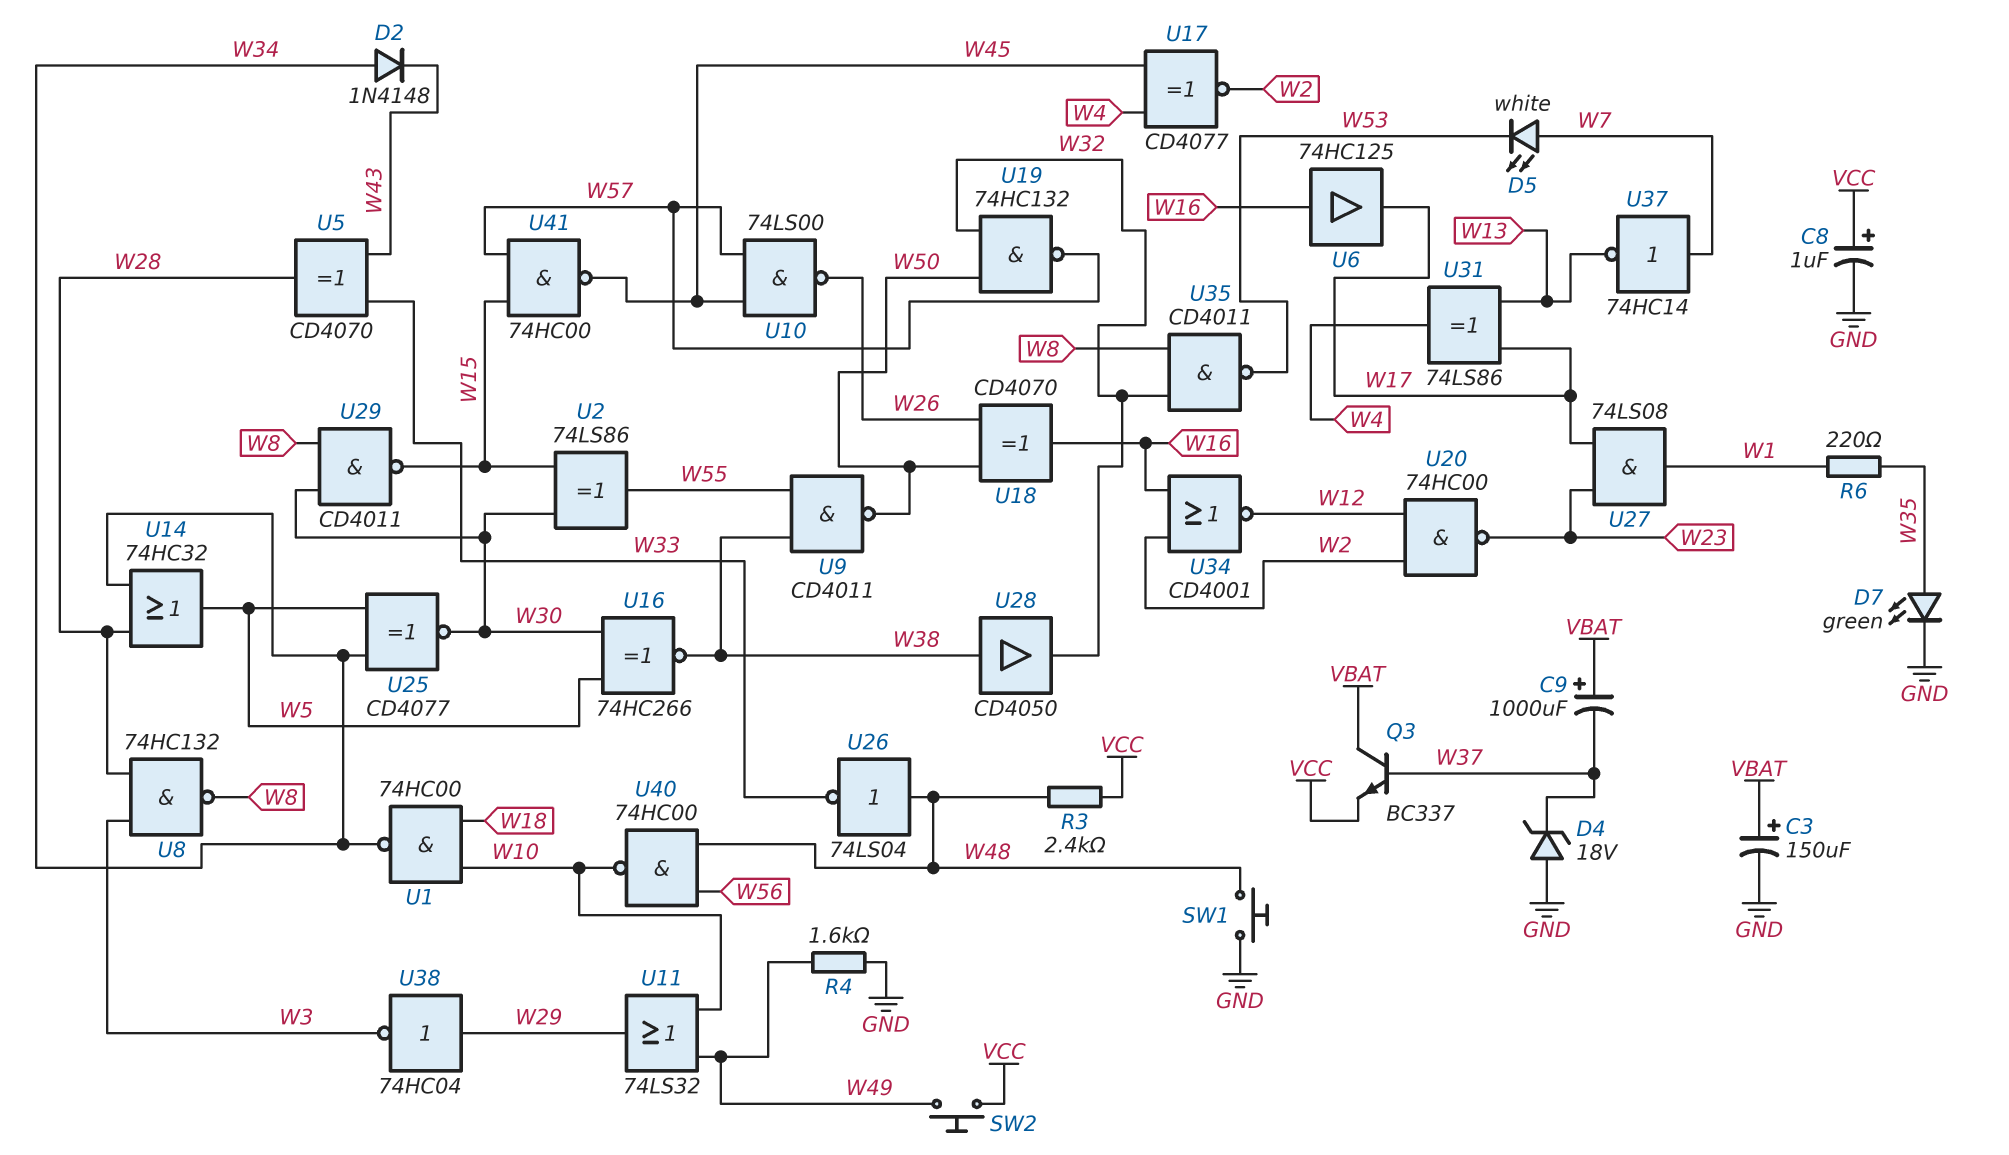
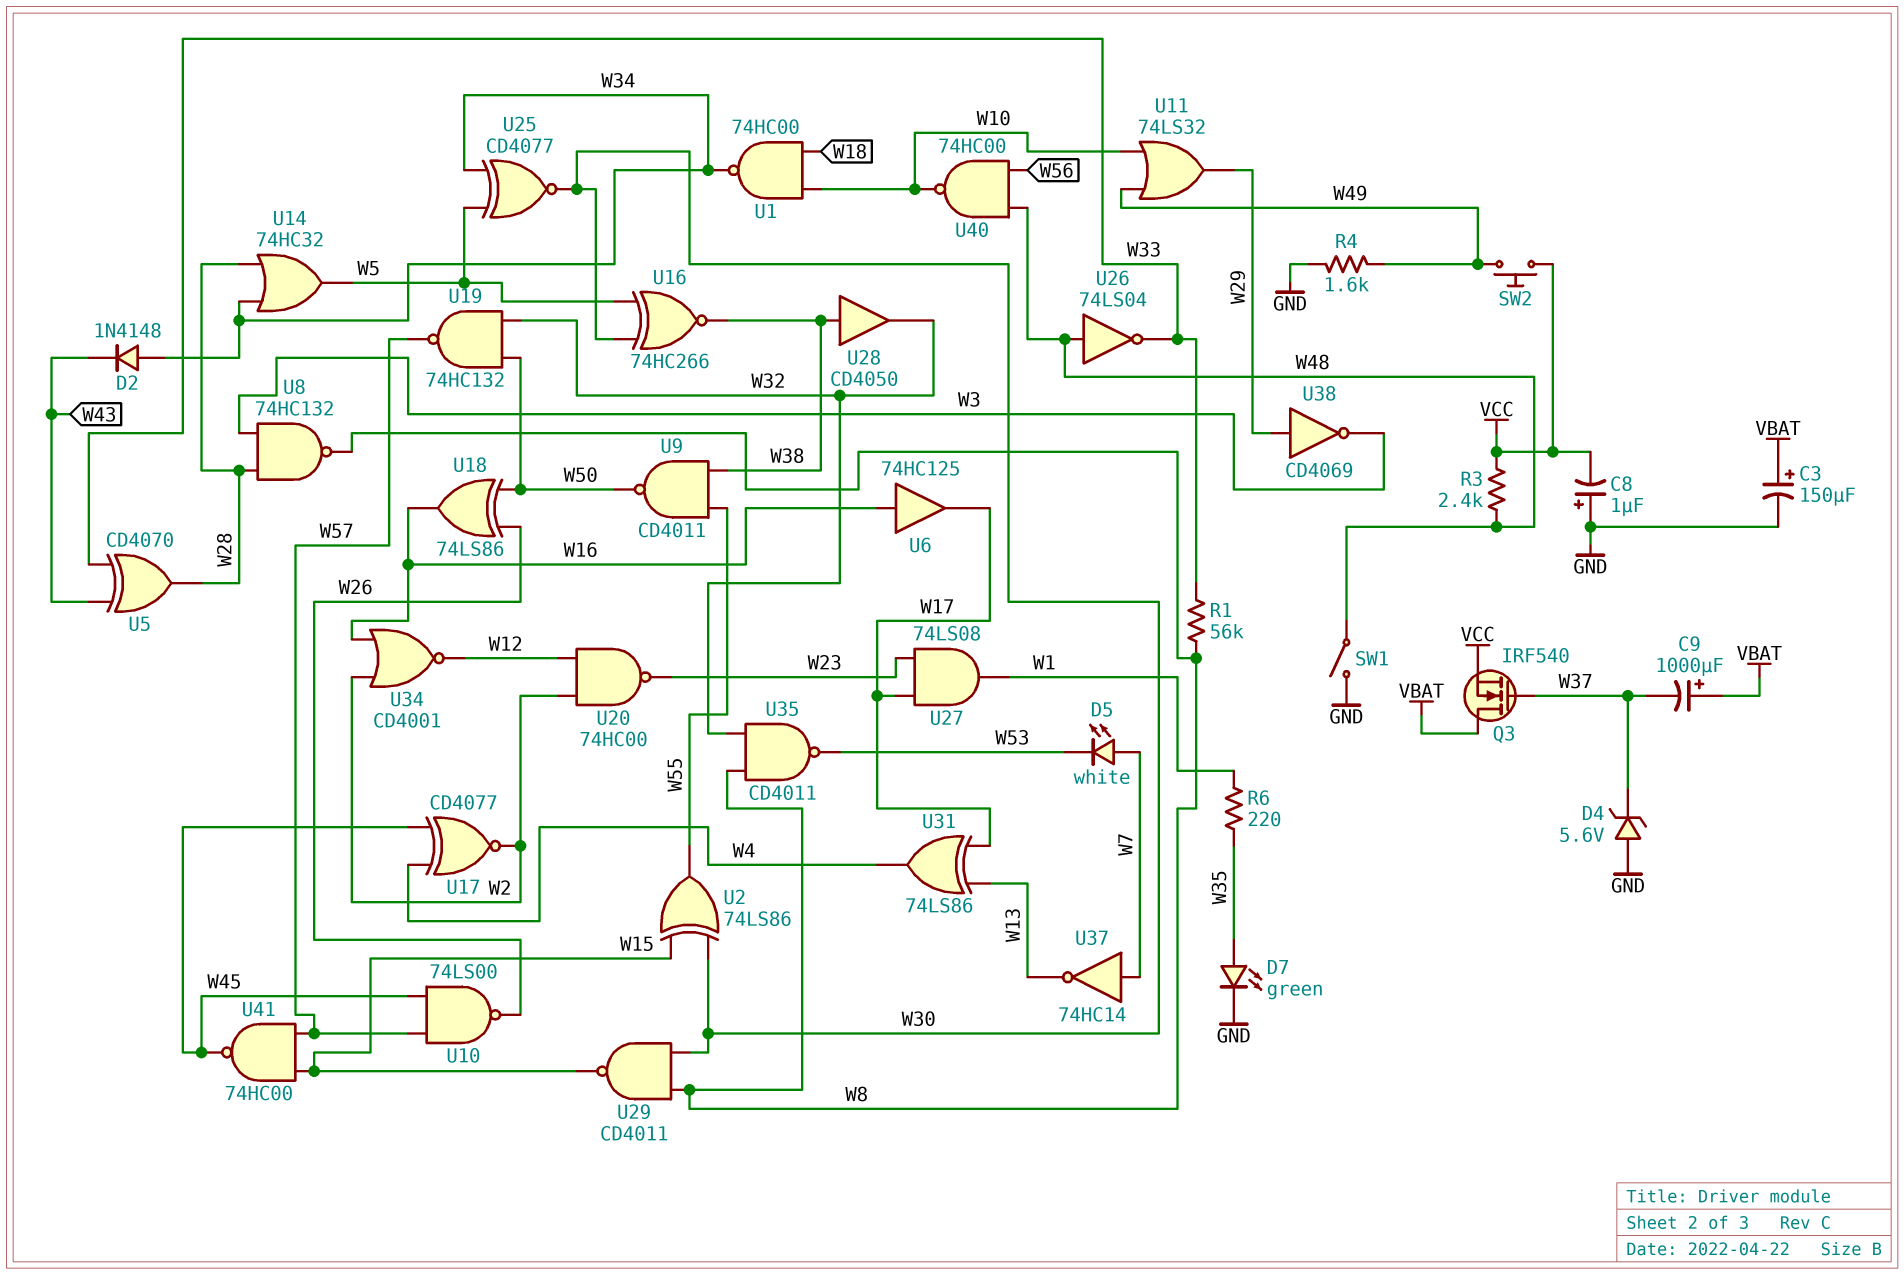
C8: 1uF (plus VCC, minus GND) -> 1uF (plus GND, minus VCC)
D4: zener 18V (A GND, K W37) -> zener 5.6V (A GND, K W37)
Q3: NPN BC337 (B W37, C VBAT, E VCC) -> NMOS IRF540 (G W37, D VBAT, S VCC)
R1: none -> 56k (W8, W33)
SW1: button (GND, W48) -> switch (GND, W48)
U18: XOR CD4070 (in W26, in W50, out W16) -> XOR 74LS86 (in W26, in W50, out W16)
U38: NOT 74HC04 (in W29, out W3) -> NOT CD4069 (in W29, out W3)

